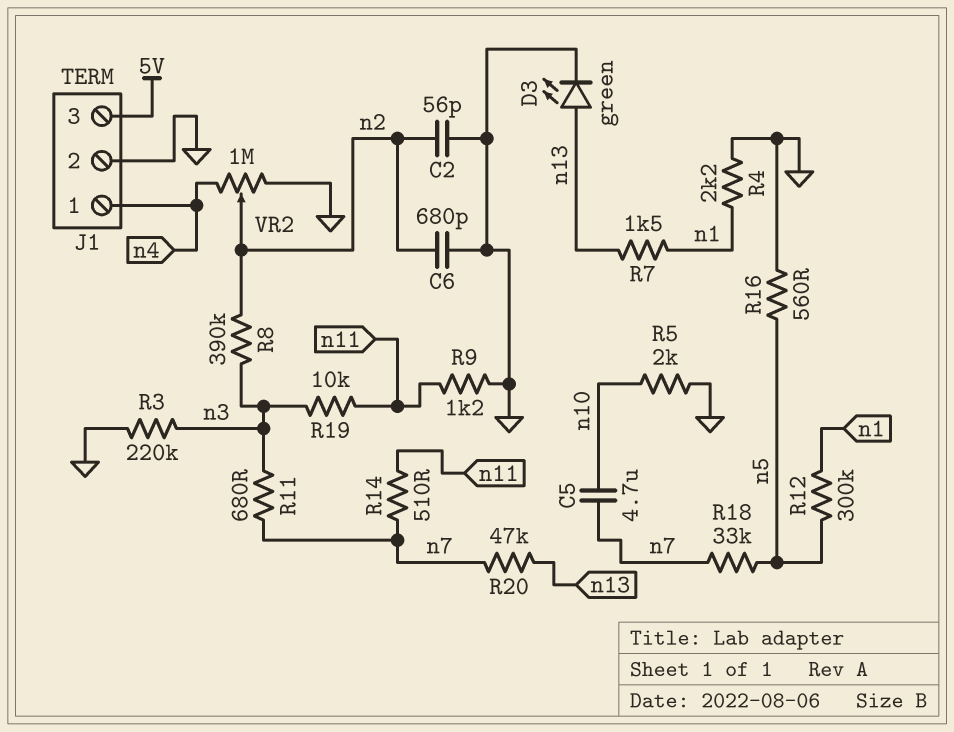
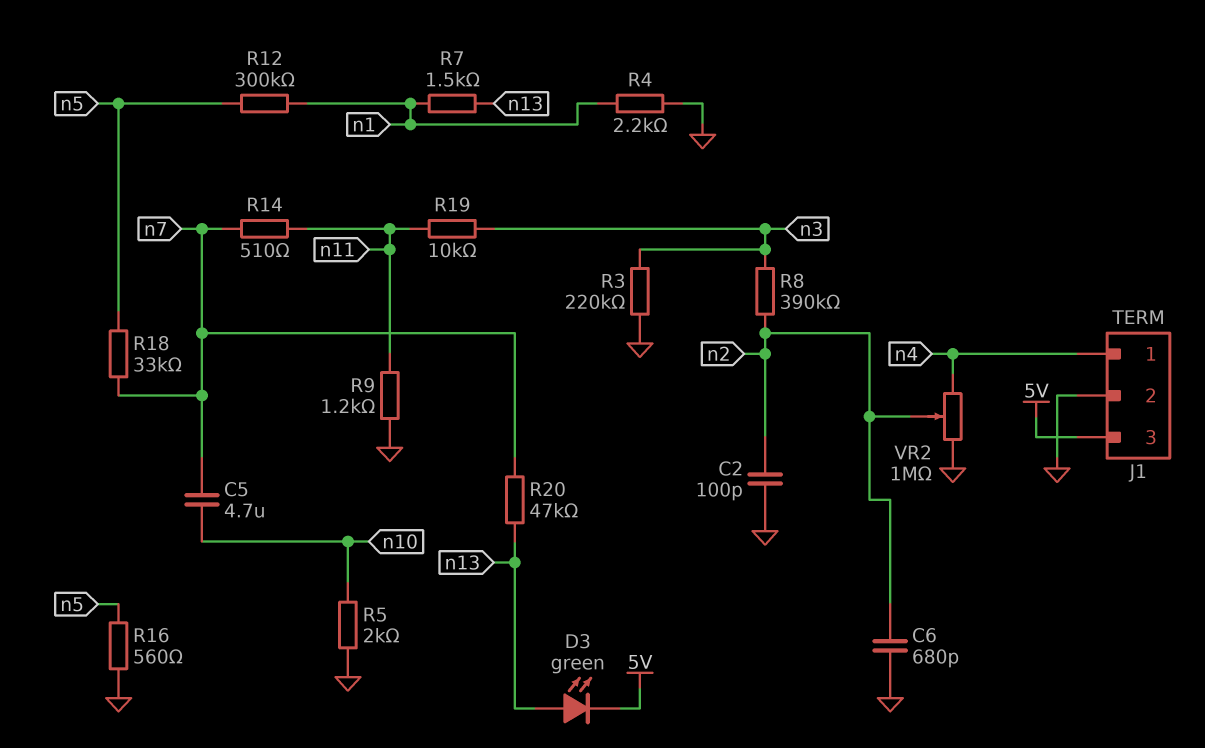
C2: 56pF (GND, n2) -> 100pF (GND, n2)
D3: LED green (A n13, K GND) -> LED green (A n13, K 5V)
R11: 680 (n3, n7) -> none

